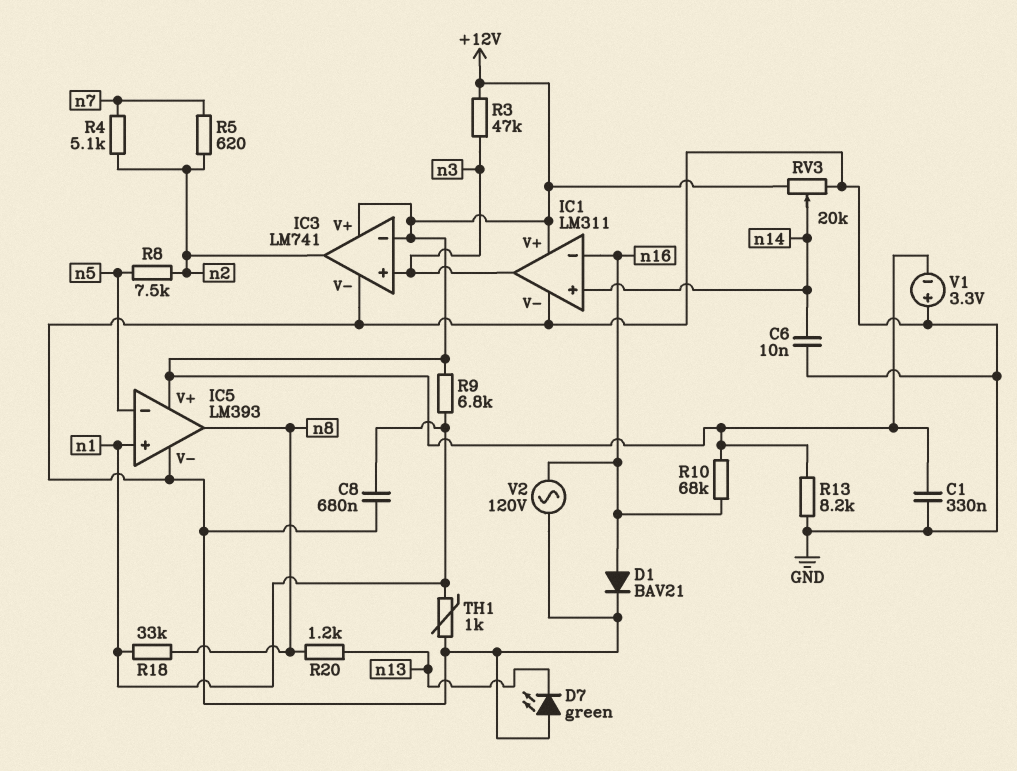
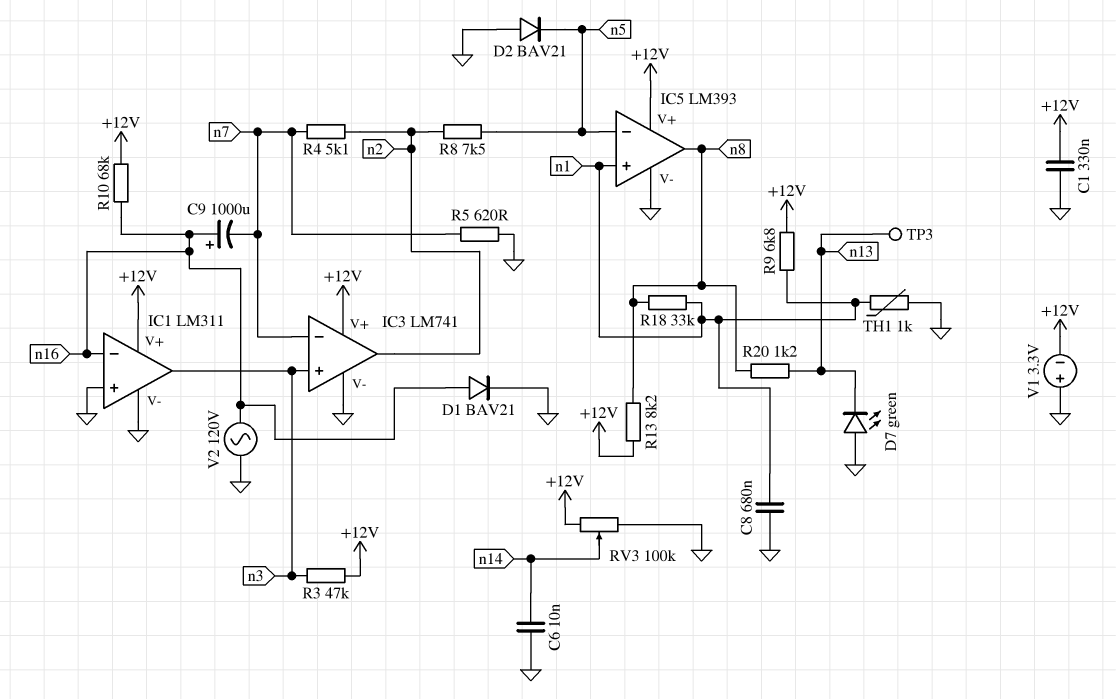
C9: none -> 1000uF (plus n16, minus n7)
D2: none -> diode BAV21 (A GND, K n5)
IC1 pin in+: n14 -> GND
IC3 pin in-: +12V -> n7
R5: 620 (n2, n7) -> 620 (GND, n7)
R13: 8.2k (+12V, GND) -> 8.2k (+12V, n8)
RV3: 20k (+12V, GND, wiper n14) -> 100k (+12V, GND, wiper n14)
TP3: none -> test point (n13)

